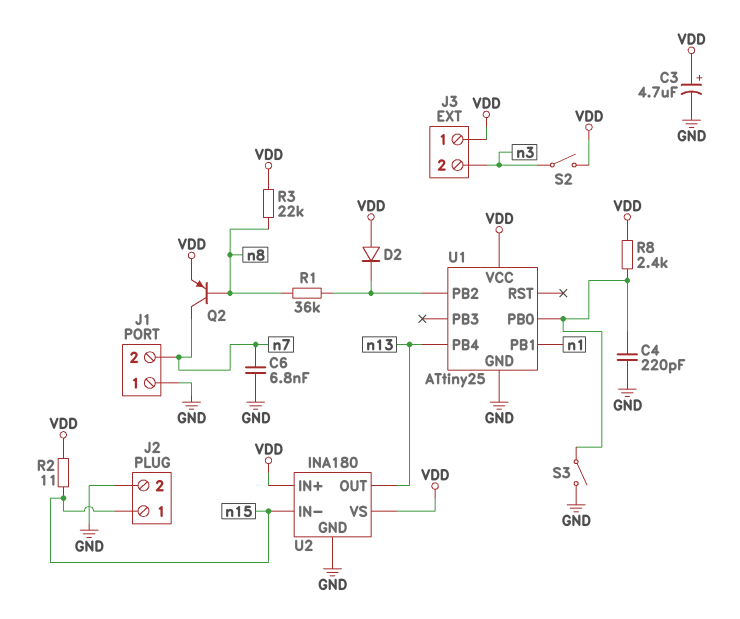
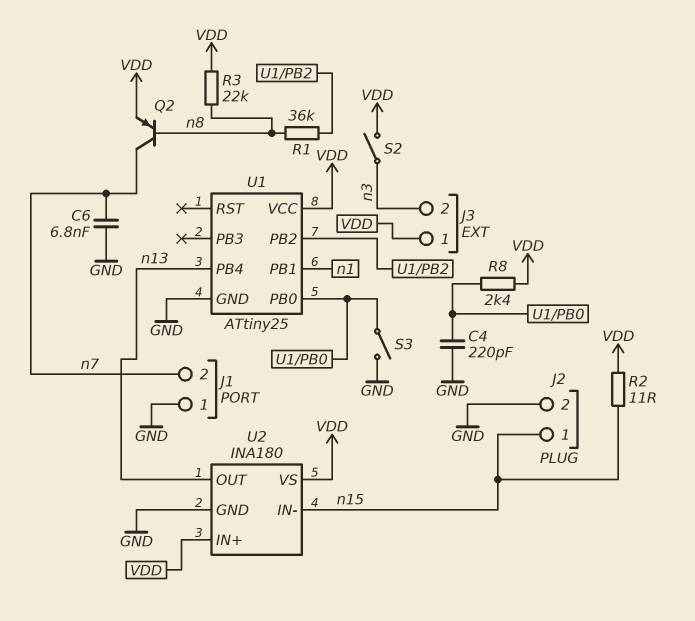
C3: 4.7uF (plus VDD, minus GND) -> none
D2: diode (A VDD, K U1/PB2) -> none

